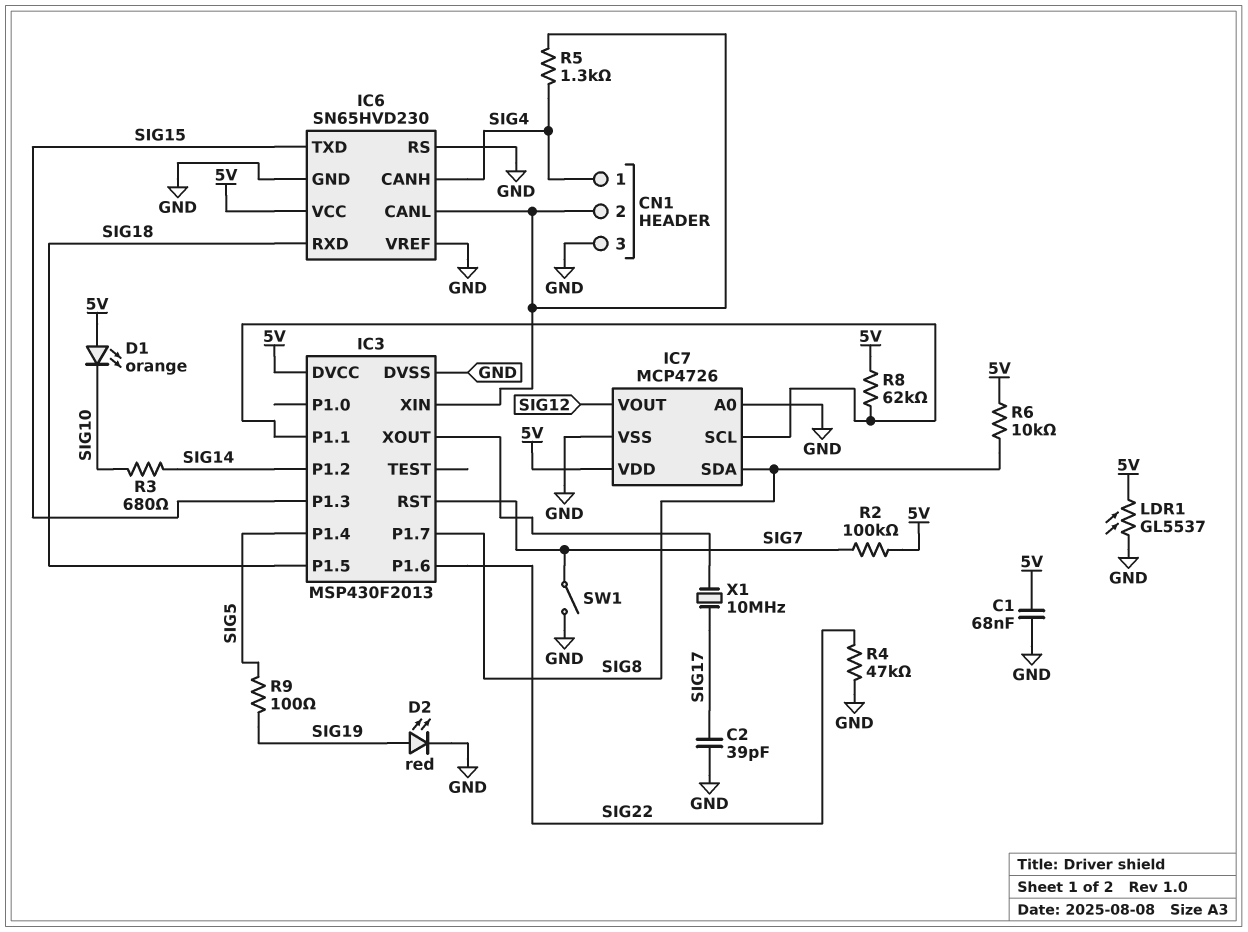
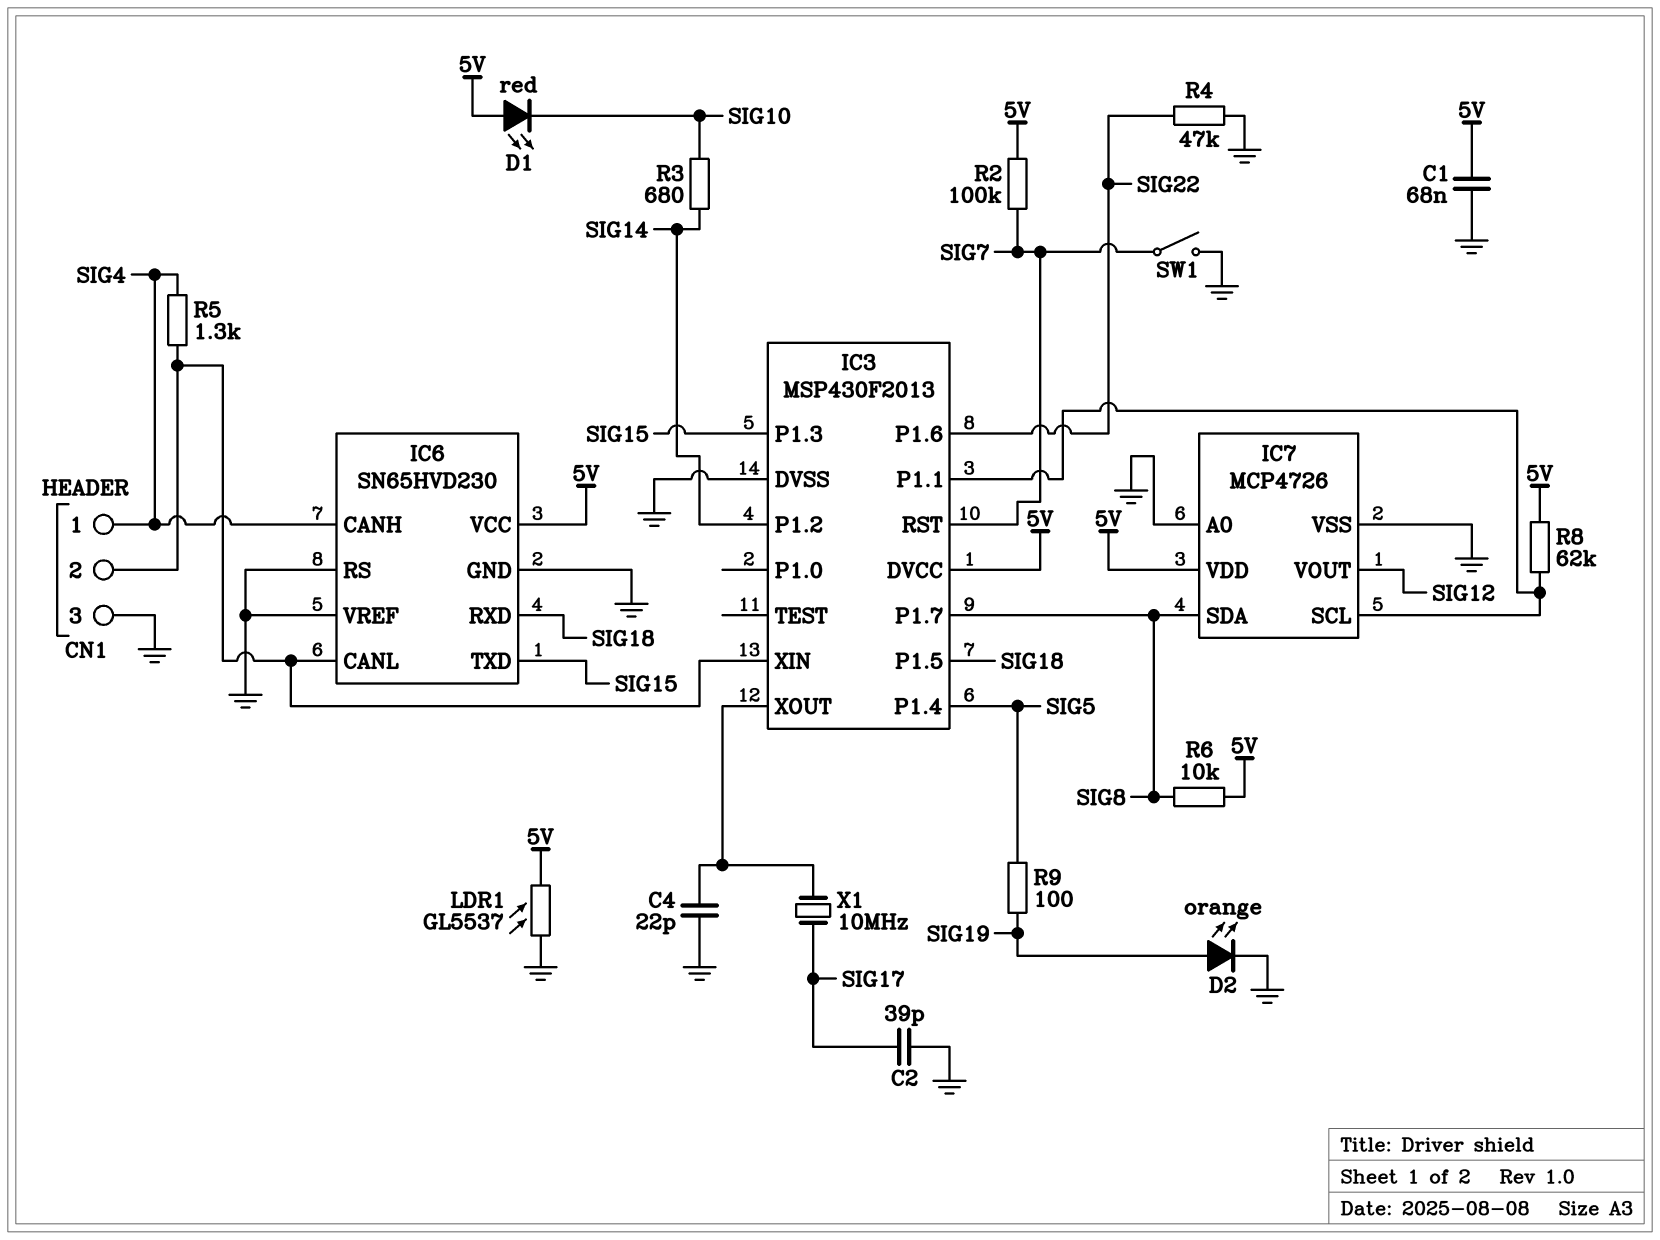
C4: none -> 22pF (GND, IC3/XOUT)
D1: LED orange (A 5V, K SIG10) -> LED red (A 5V, K SIG10)
D2: LED red (A SIG19, K GND) -> LED orange (A SIG19, K GND)

